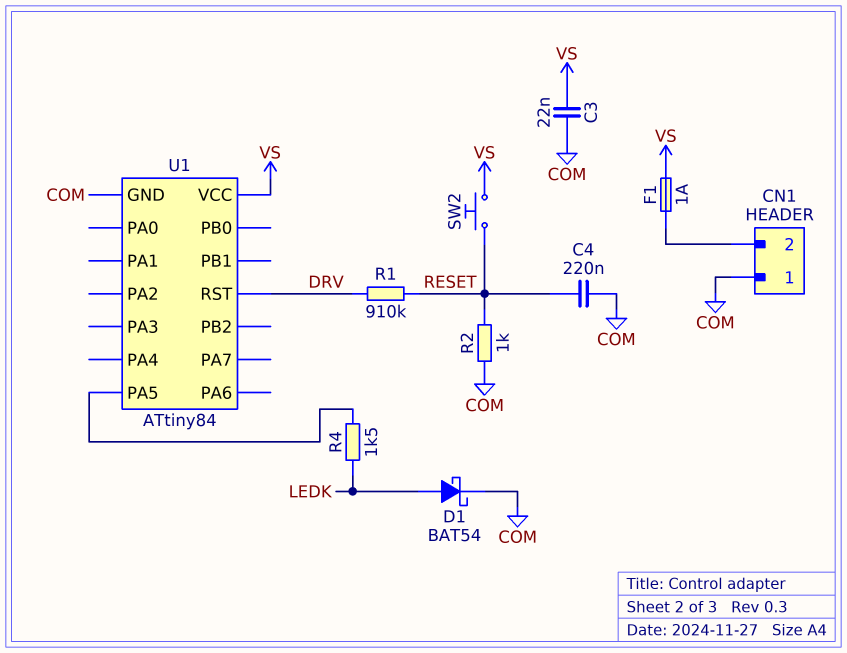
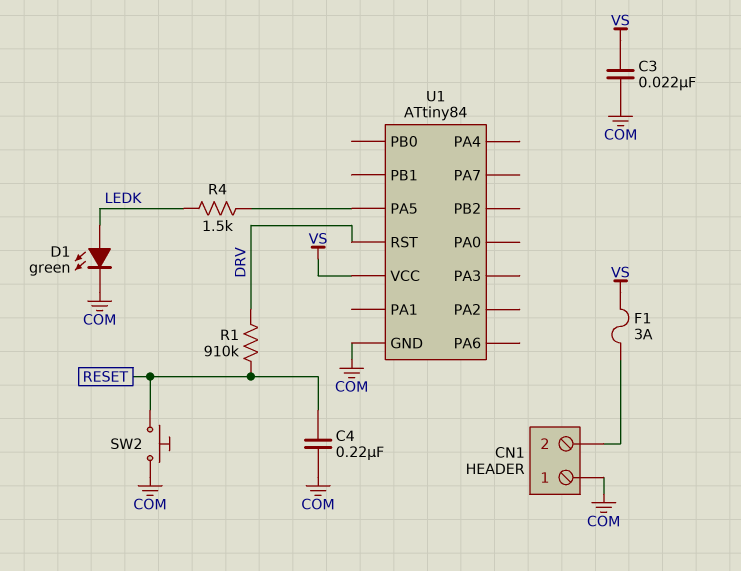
D1: schottky BAT54 (A LEDK, K COM) -> LED green (A LEDK, K COM)
F1: 1A (CN1/2, VS) -> 3A (CN1/2, VS)
R2: 1k (COM, RESET) -> none
SW2: button (RESET, VS) -> button (COM, RESET)

